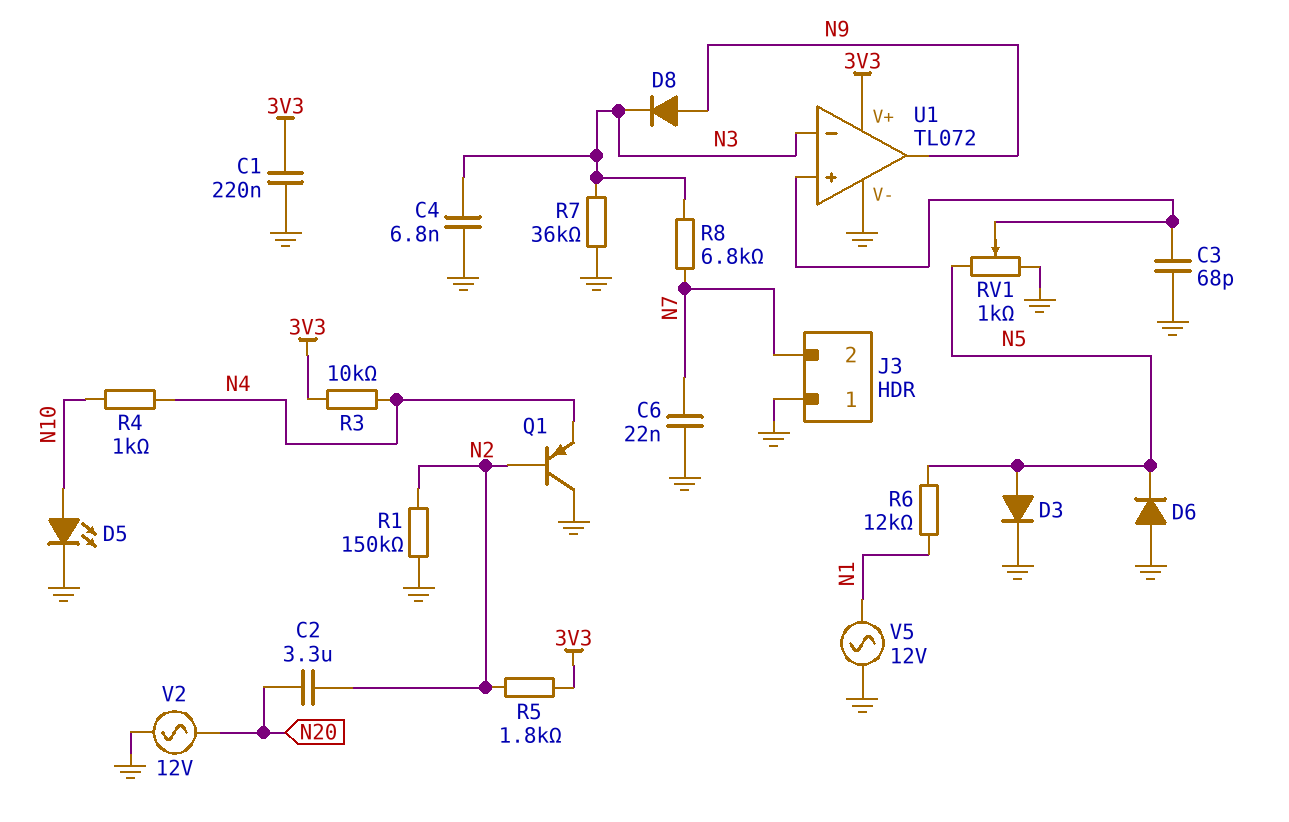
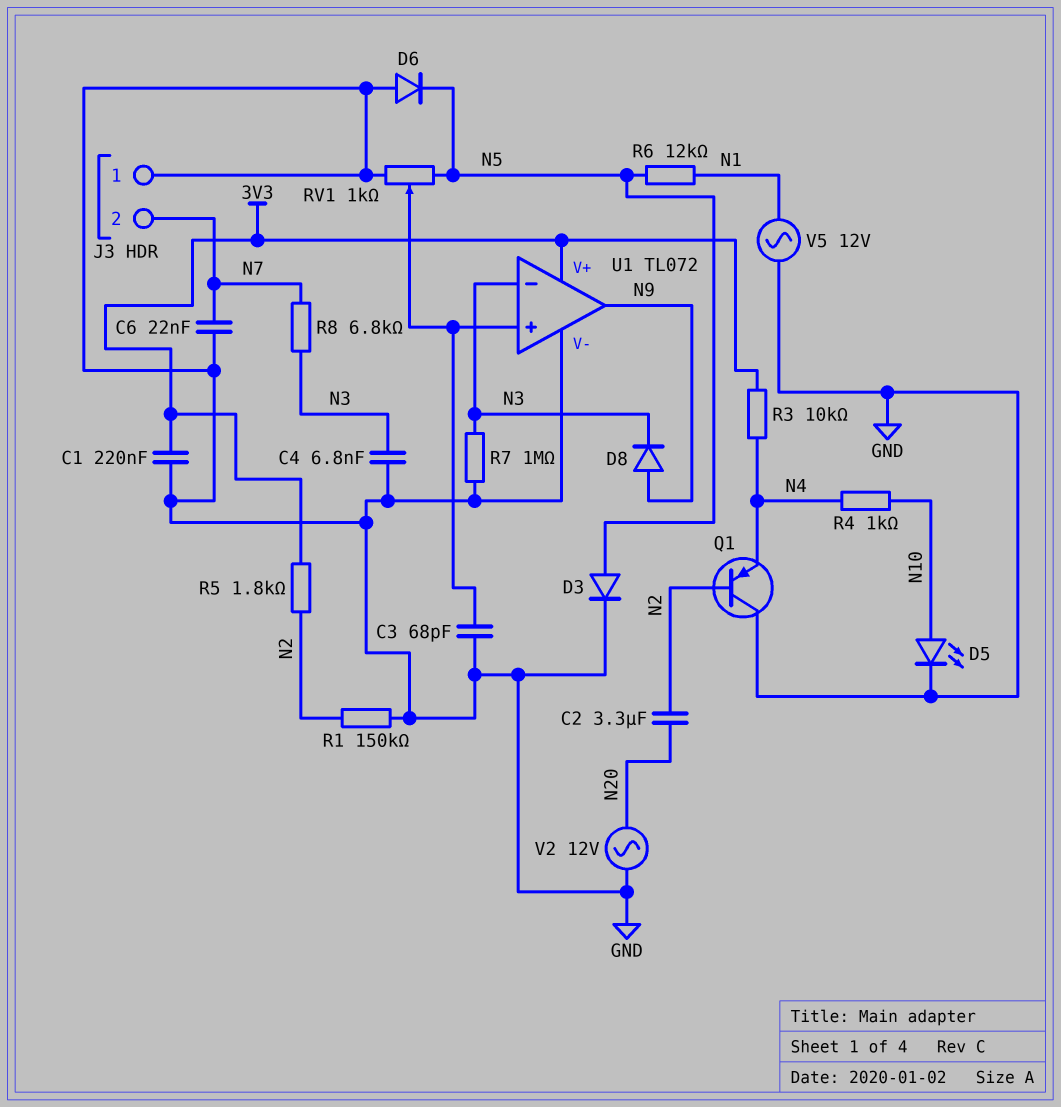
R7: 36k (GND, N3) -> 1M (GND, N3)

